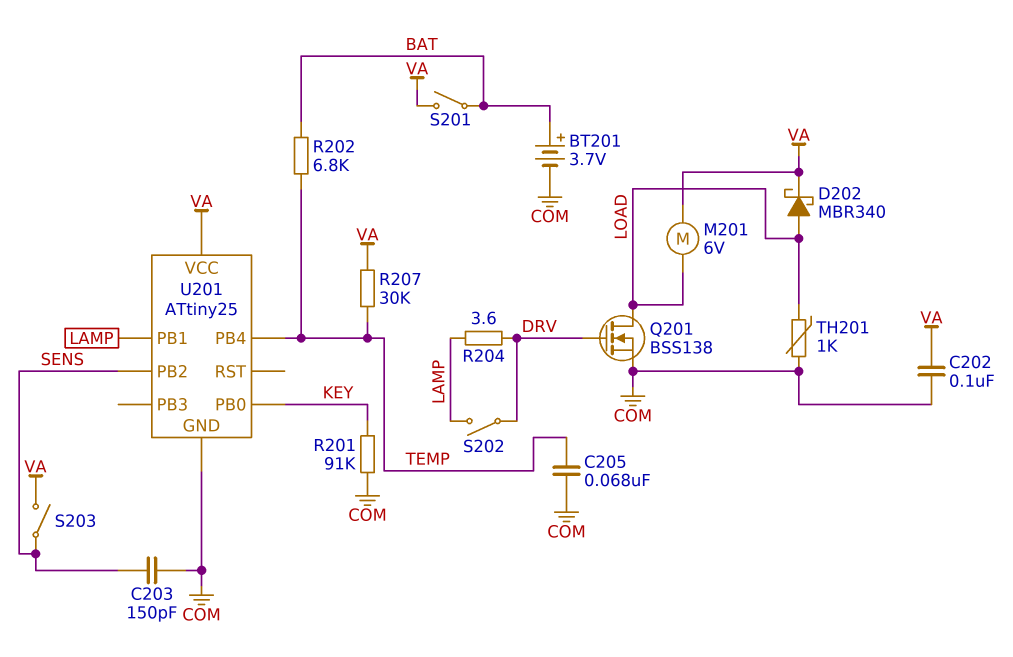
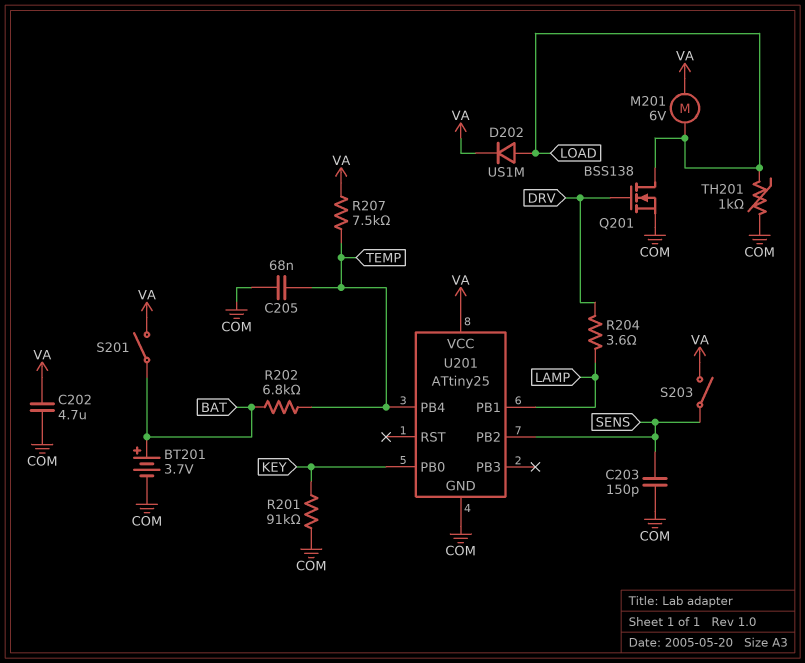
C202: 100nF (COM, VA) -> 4.7uF (COM, VA)
D202: schottky MBR340 (A LOAD, K VA) -> diode US1M (A LOAD, K VA)
R207: 30k (TEMP, VA) -> 7.5k (TEMP, VA)
S202: switch (DRV, LAMP) -> none

